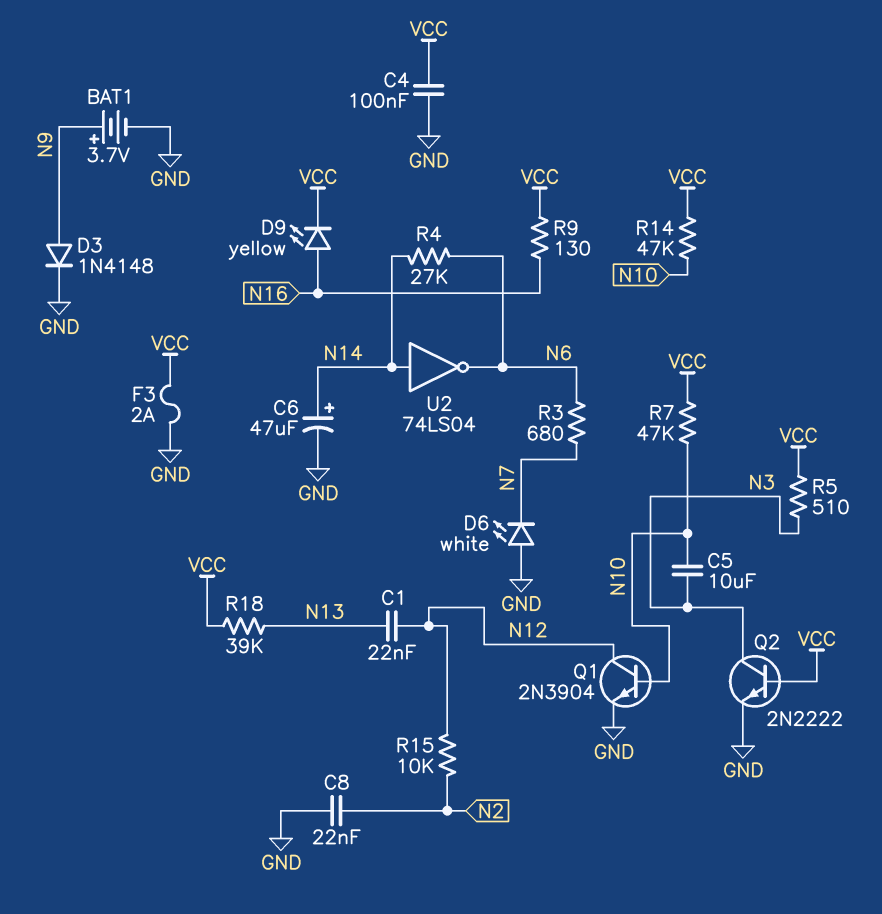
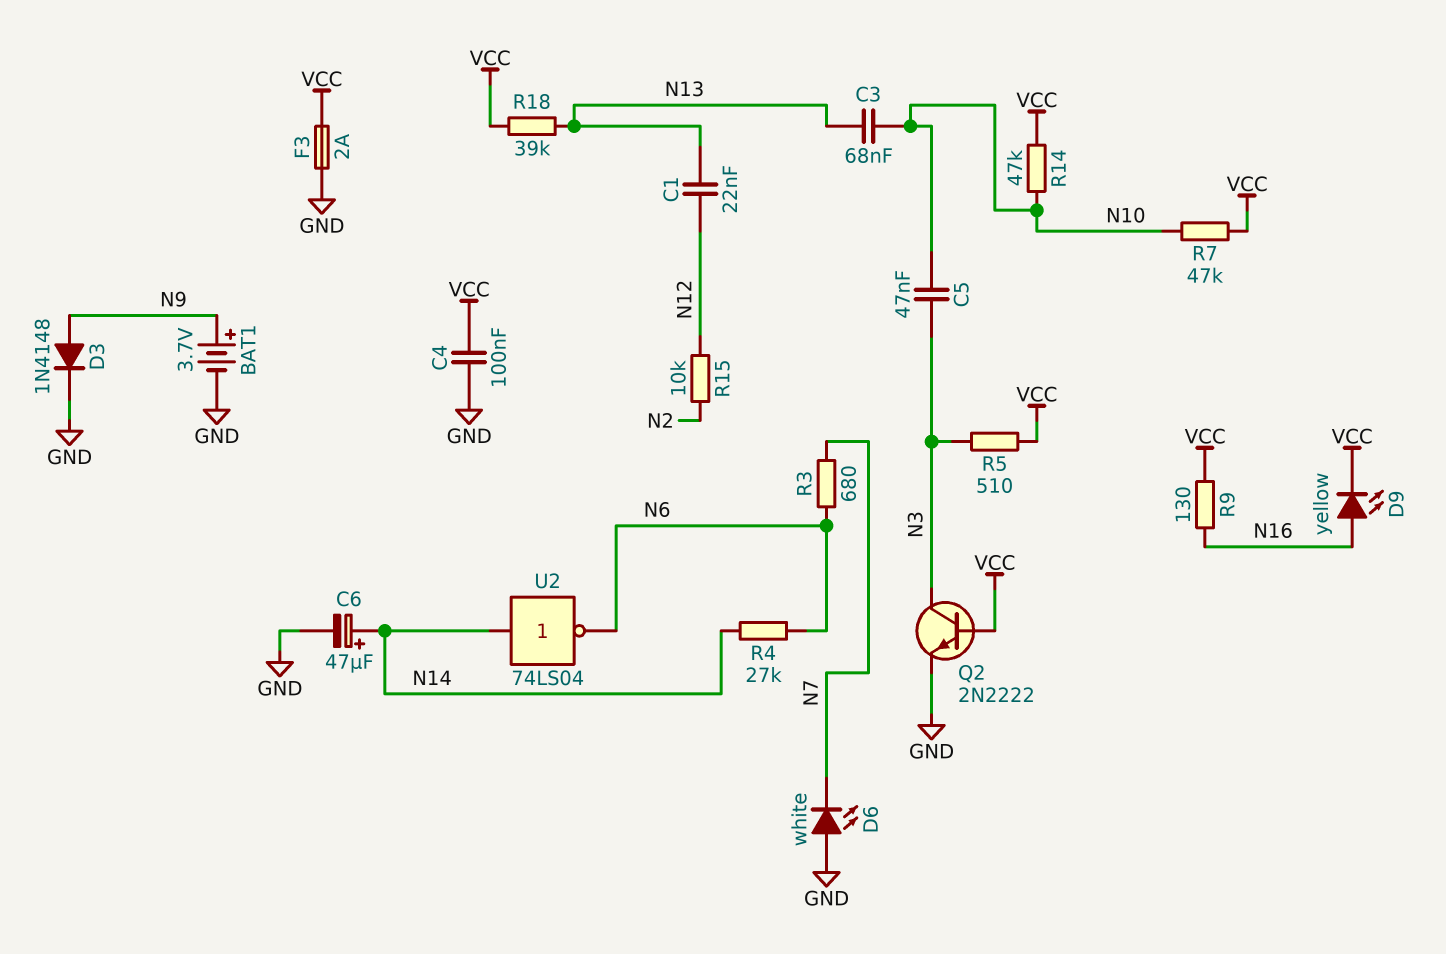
C3: none -> 68nF (N10, N13)
C5: 10uF (N3, N10) -> 47nF (N3, N10)
C8: 22nF (GND, N2) -> none
Q1: NPN 2N3904 (B N10, C N12, E GND) -> none

